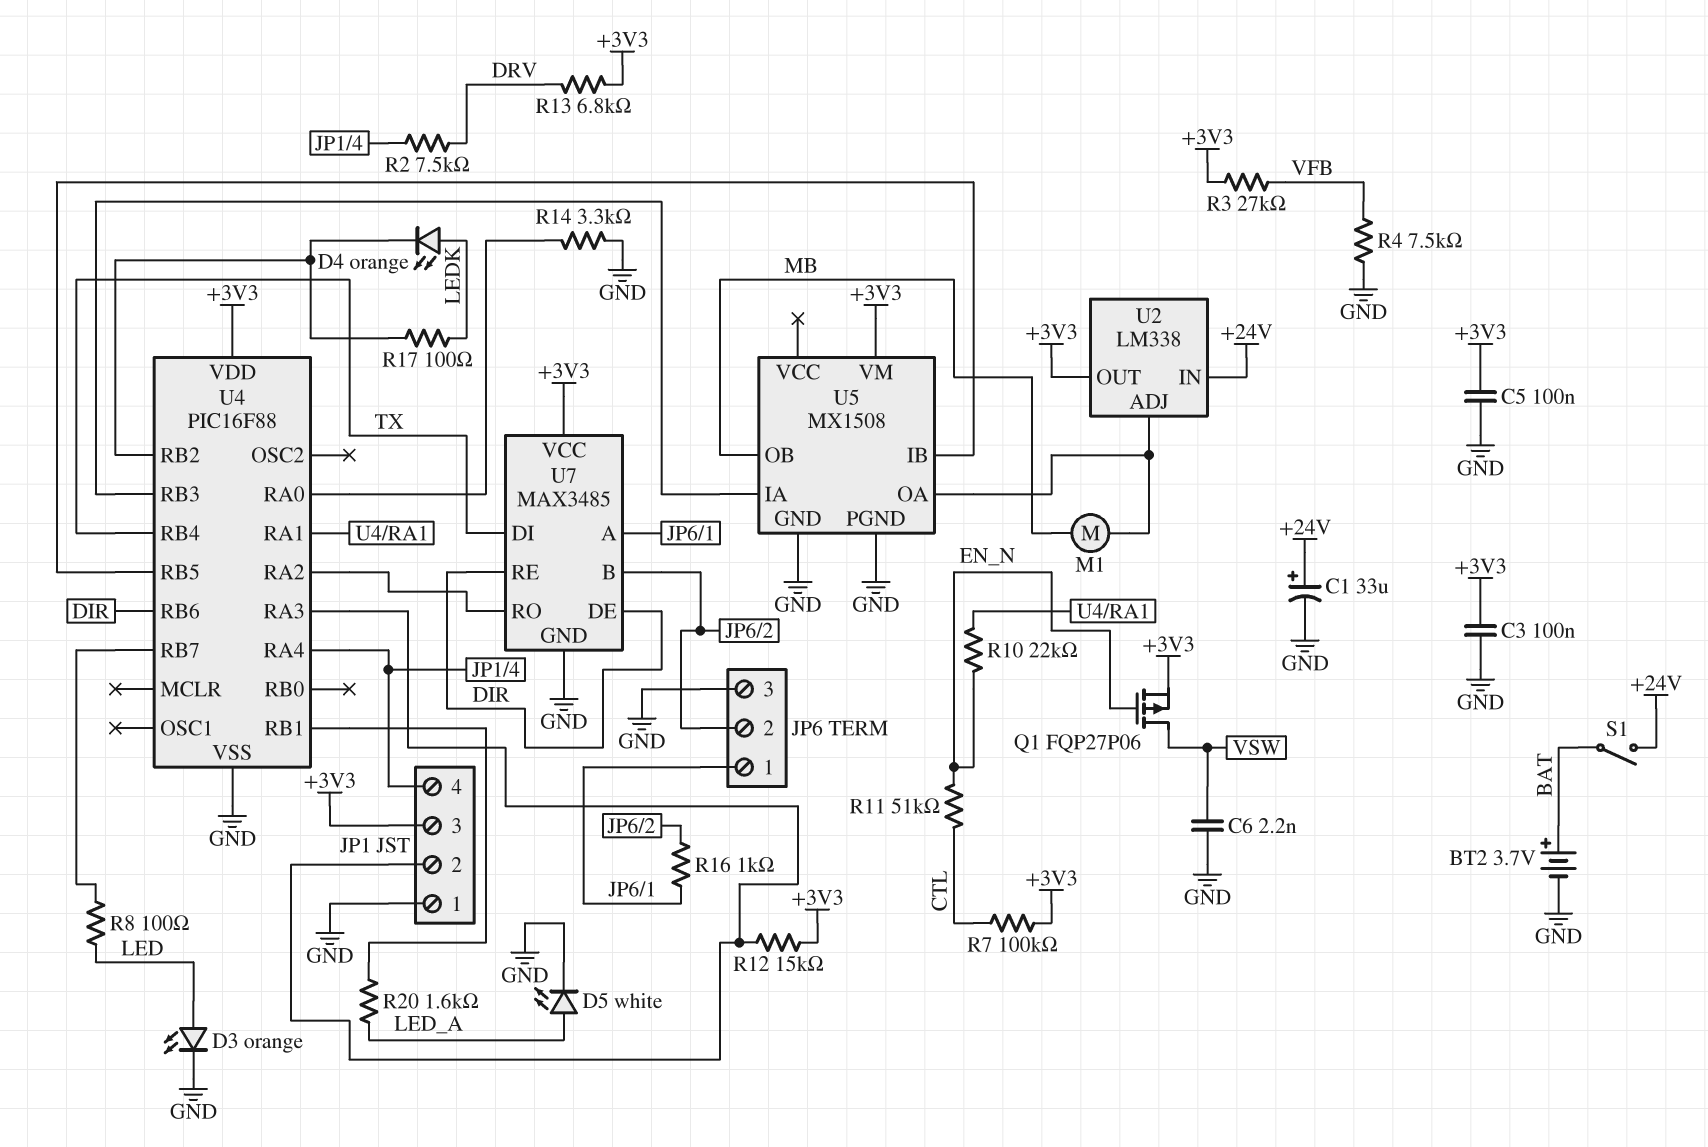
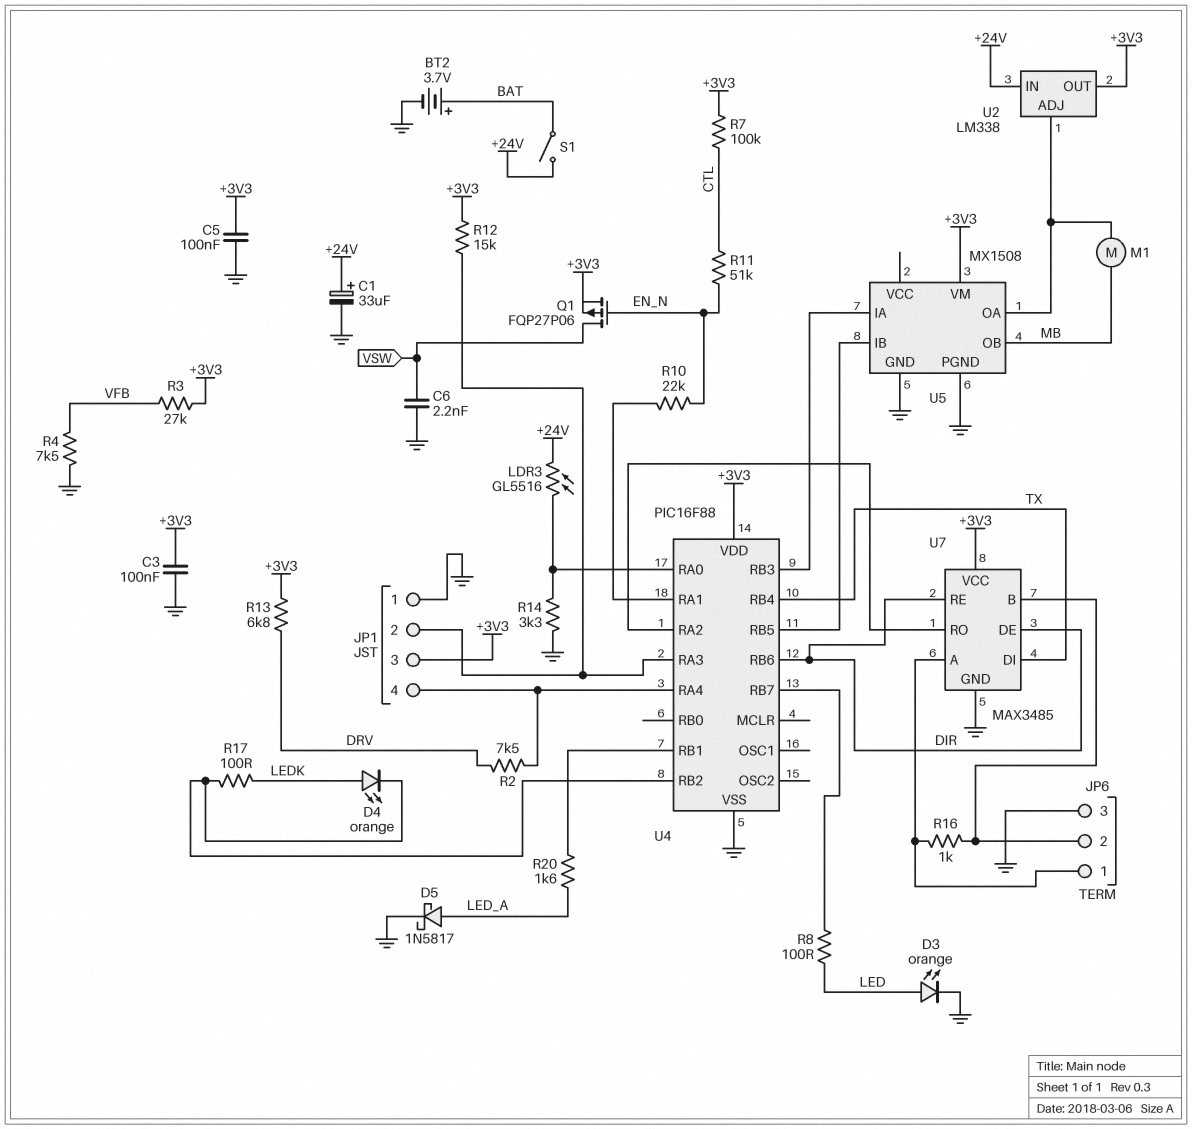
D5: LED white (A LED_A, K GND) -> schottky 1N5817 (A LED_A, K GND)
LDR3: none -> GL5516 (+24V, U4/RA0)

